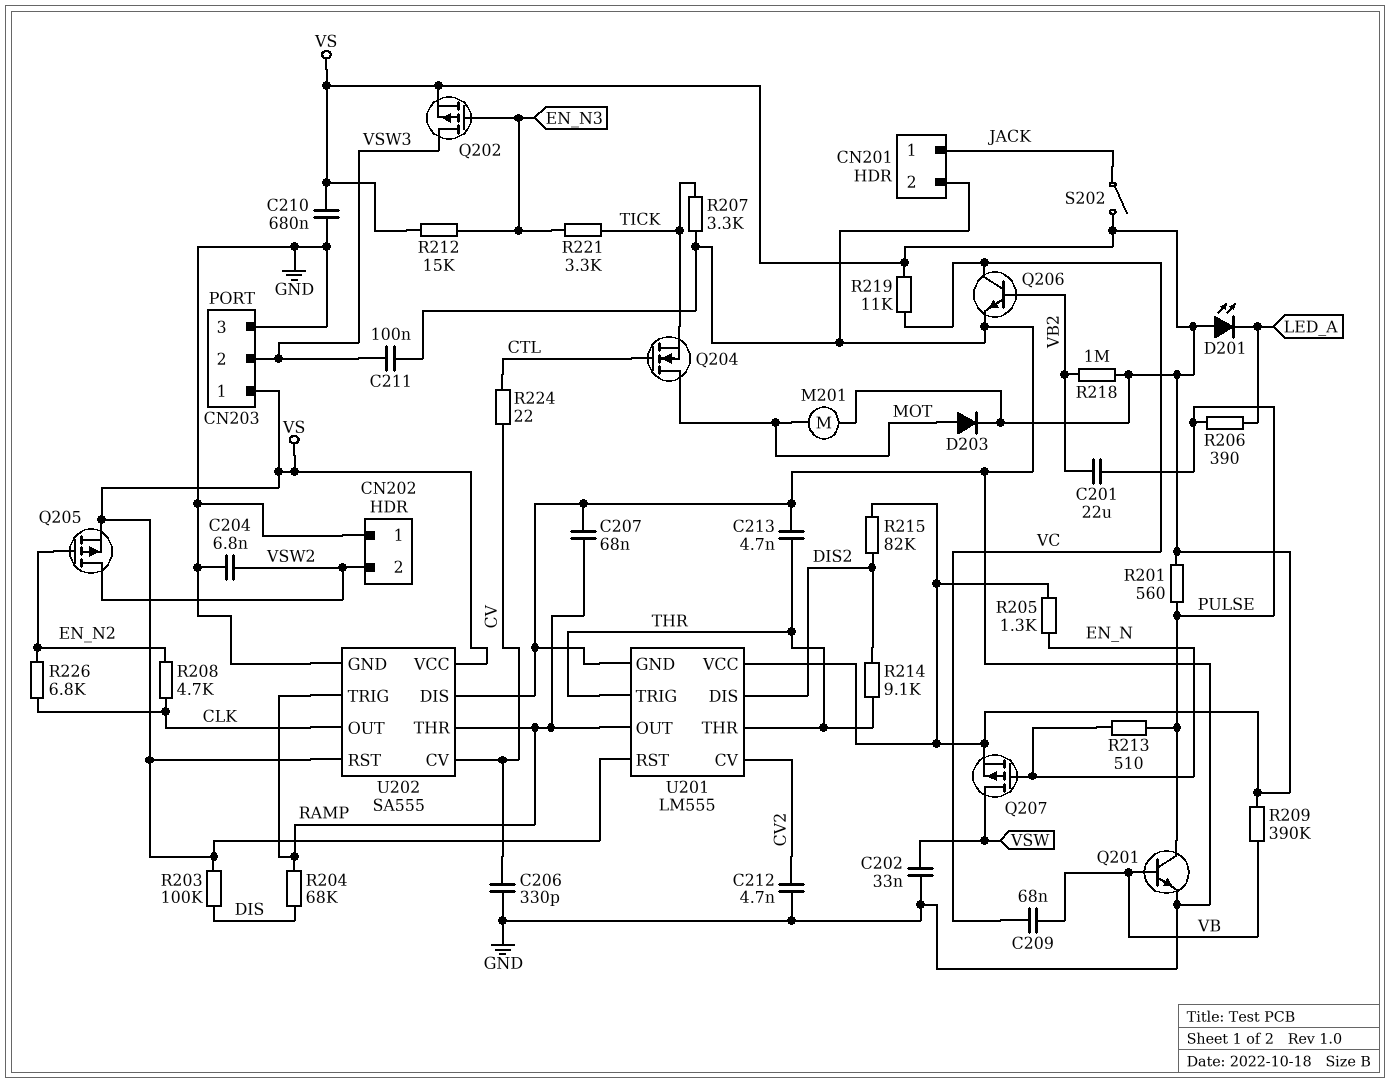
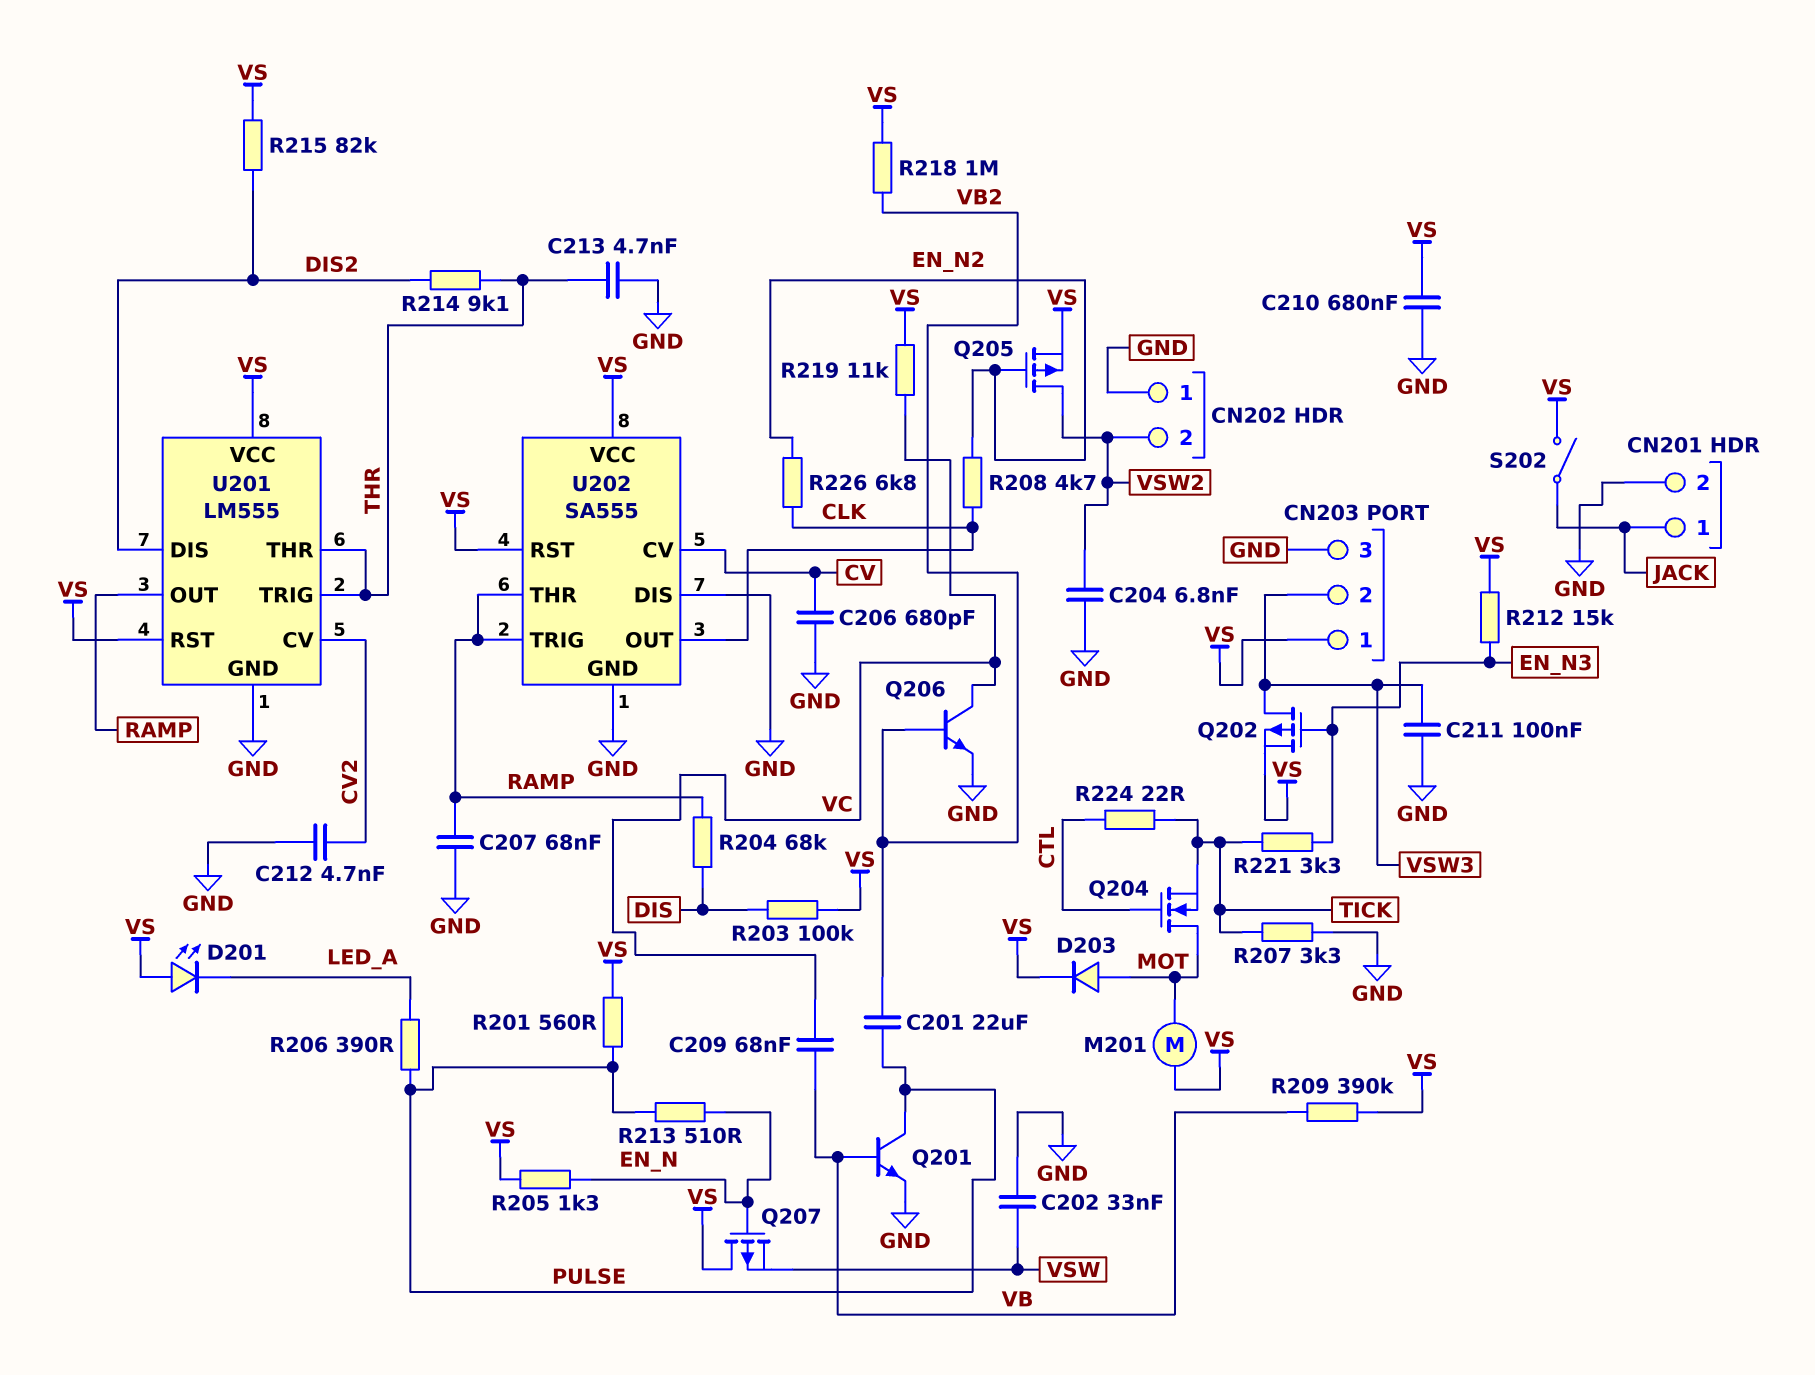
C206: 330pF (CV, GND) -> 680pF (CV, GND)
Q207: PMOS (G EN_N, D VSW, S VS) -> PMOS (G EN_N, D VS, S VSW)
R224: 22 (CTL, CV) -> 22 (CTL, TICK)

